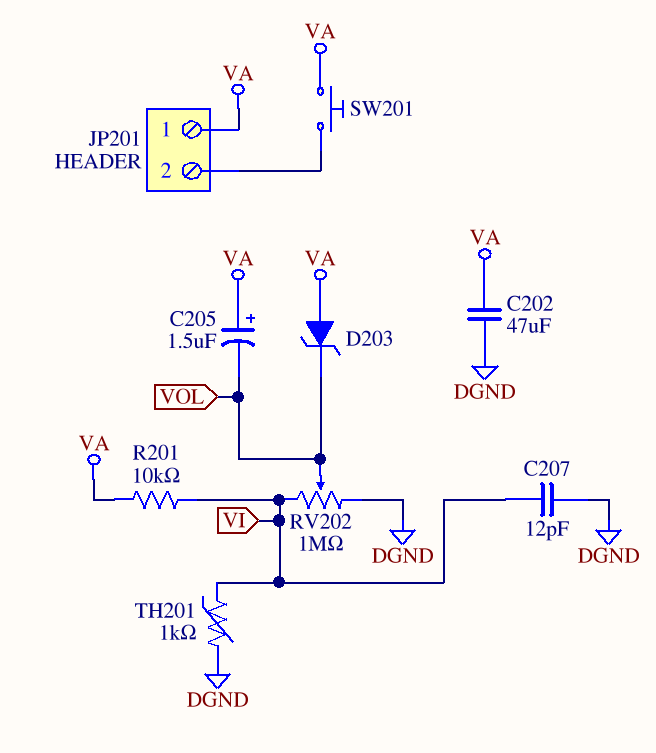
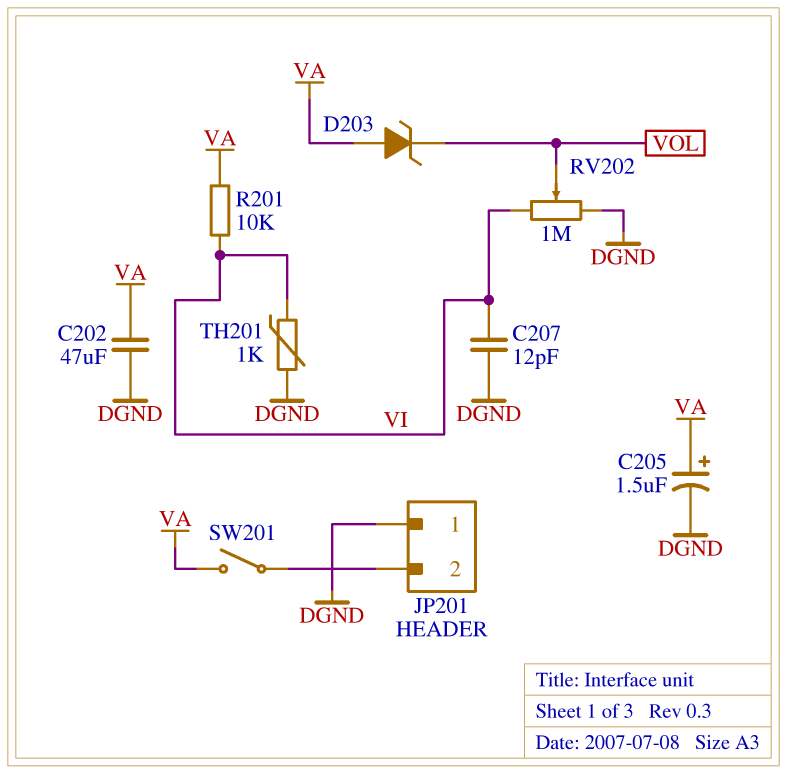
C205: 1.5uF (plus VA, minus VOL) -> 1.5uF (plus VA, minus DGND)
JP201 pin 1: VA -> DGND
SW201: button (JP201/2, VA) -> switch (JP201/2, VA)

